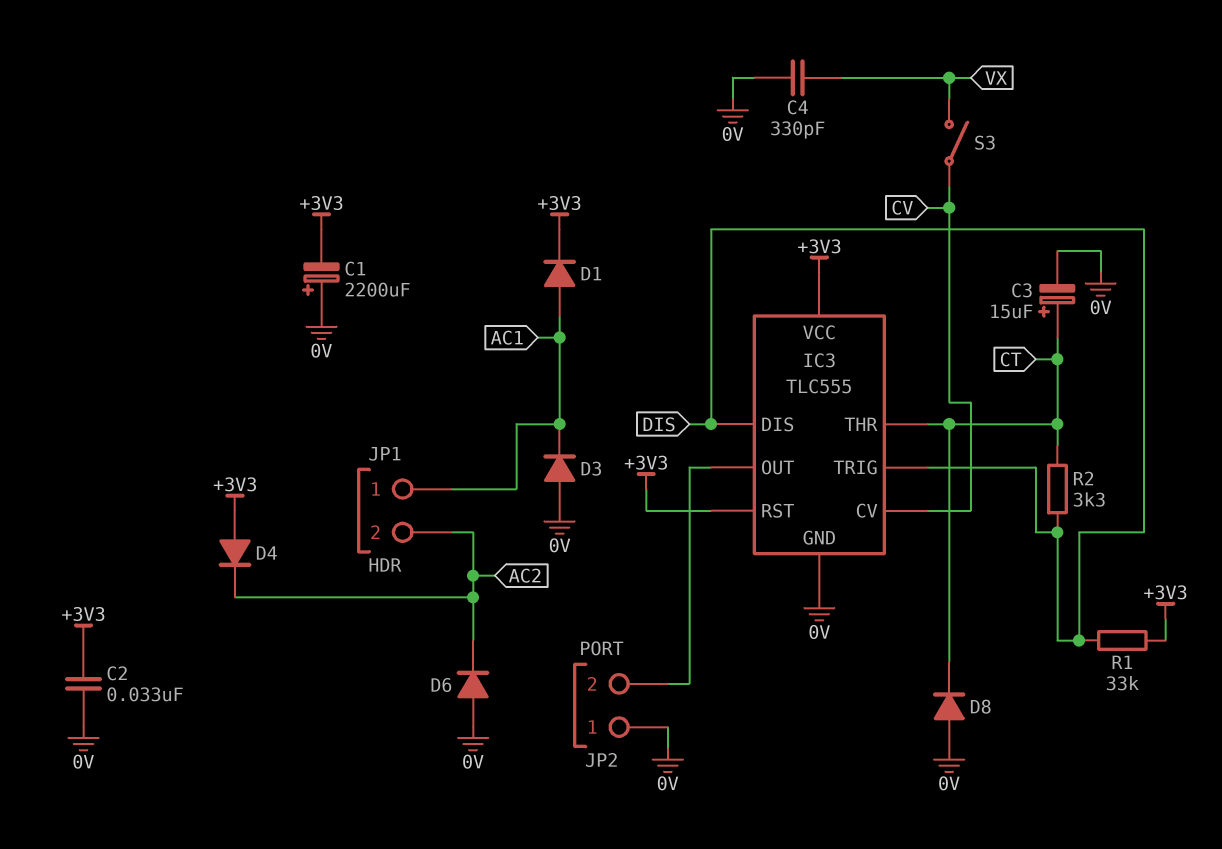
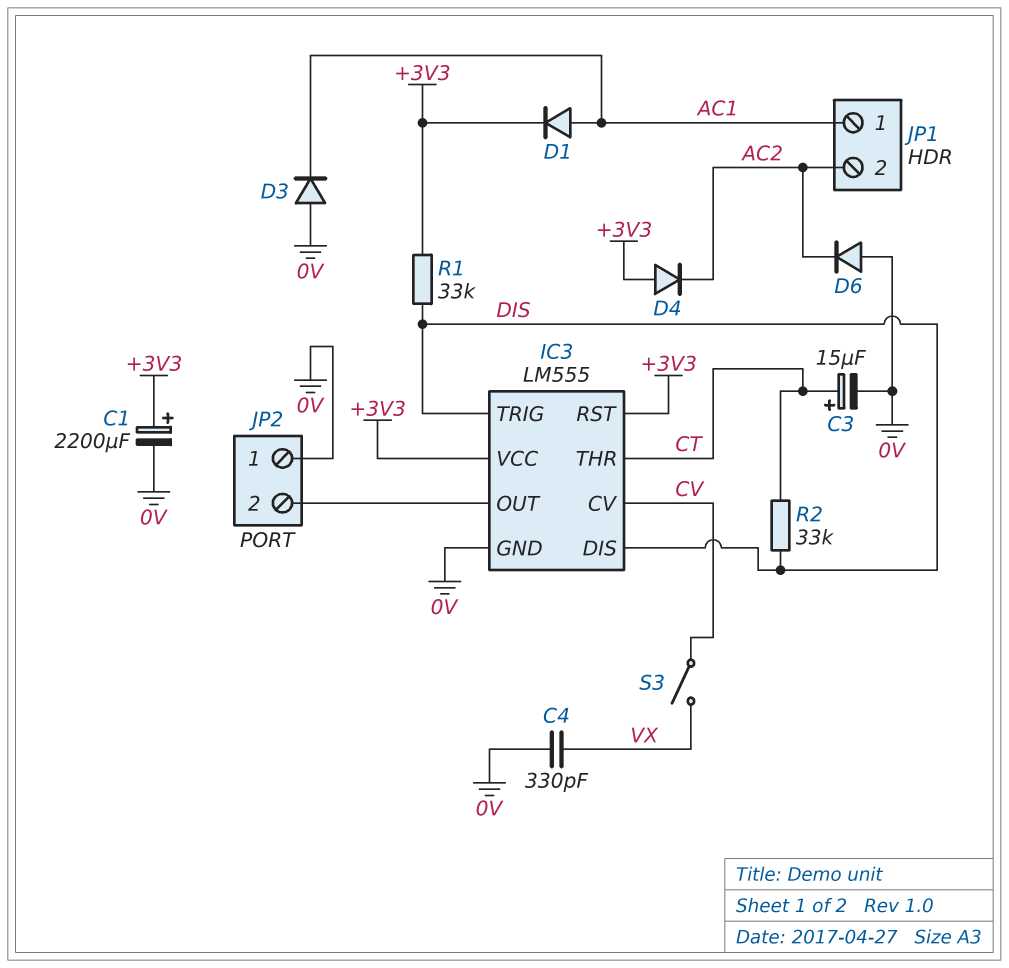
C1: 2200uF (plus 0V, minus +3V3) -> 2200uF (plus +3V3, minus 0V)
C2: 33nF (+3V3, 0V) -> none
D8: diode (A 0V, K CT) -> none
IC3: TLC555 -> LM555
R2: 3.3k (CT, DIS) -> 33k (CT, DIS)

